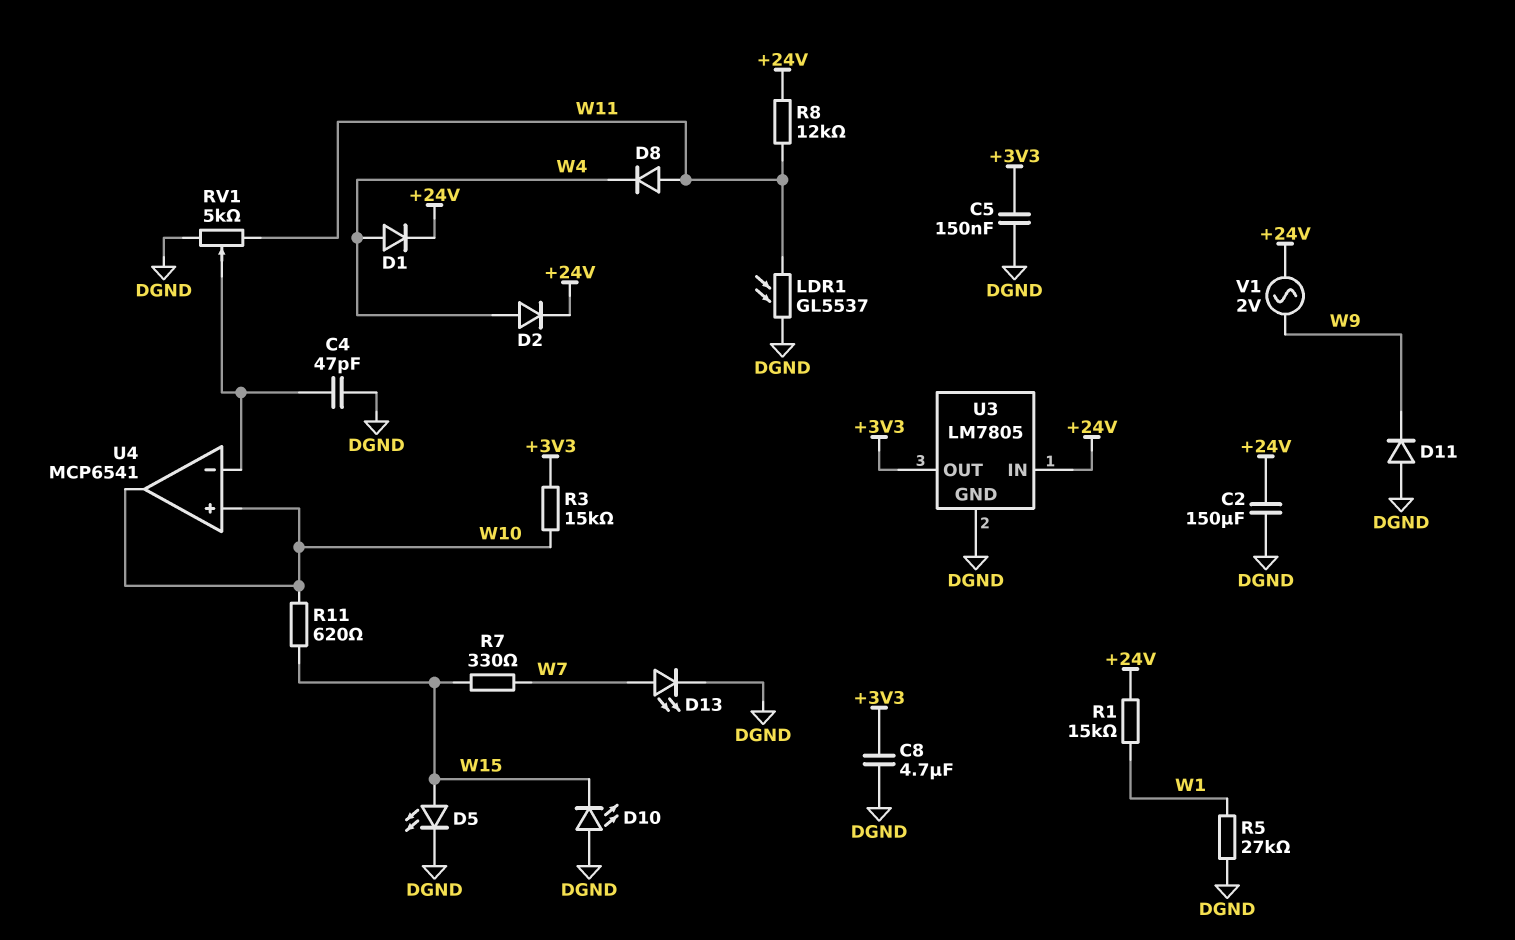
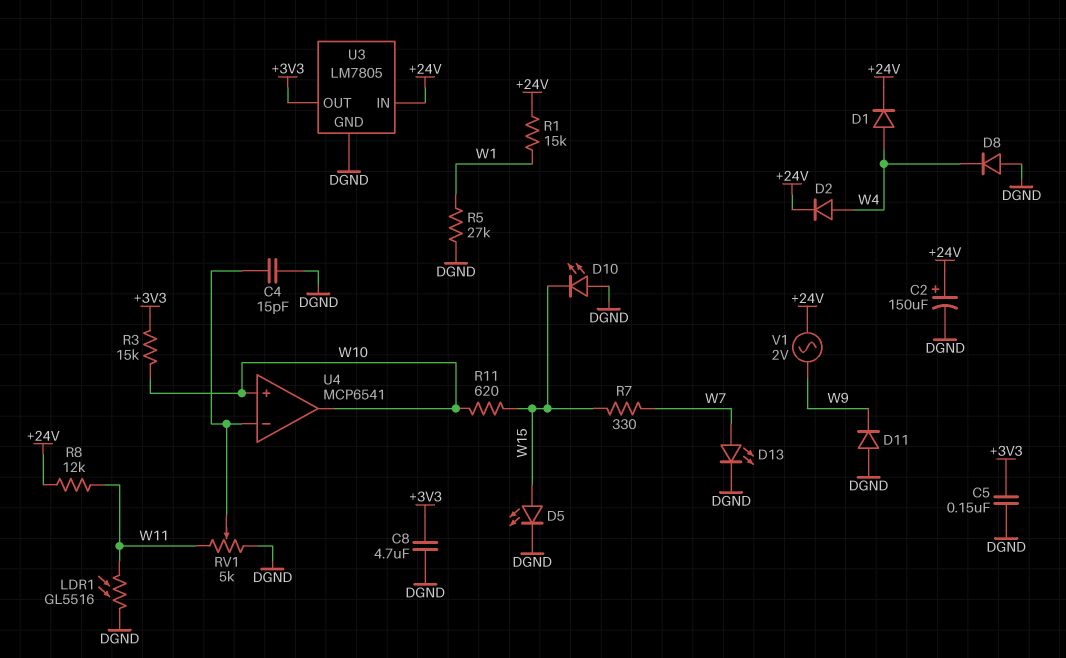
C2: 150uF (+24V, DGND) -> 150uF (plus +24V, minus DGND)
C4: 47pF (DGND, U4/in-) -> 15pF (DGND, U4/in-)
D8: diode (A W11, K W4) -> diode (A DGND, K W4)
LDR1: GL5537 (DGND, W11) -> GL5516 (DGND, W11)

